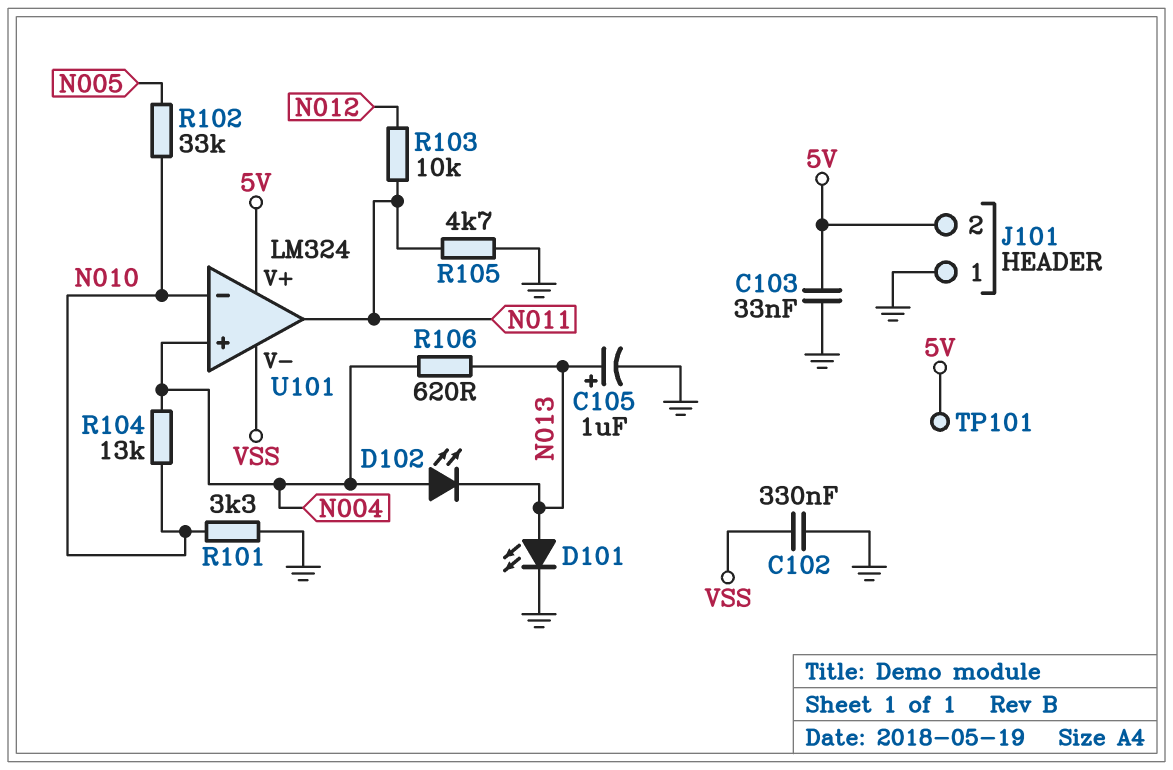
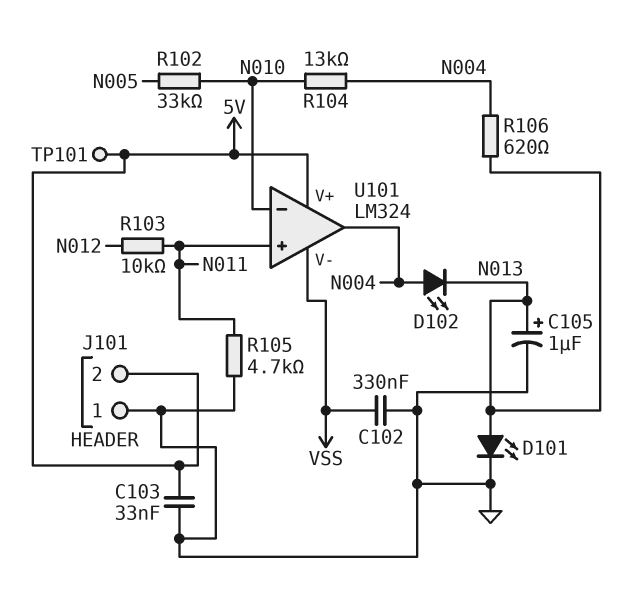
R101: 3.3k (GND, N010) -> none
U101 pin in+: N004 -> N011
U101 pin out: N011 -> N004

